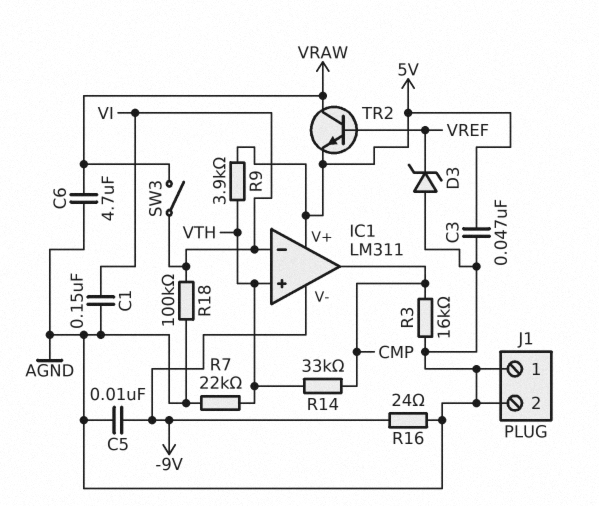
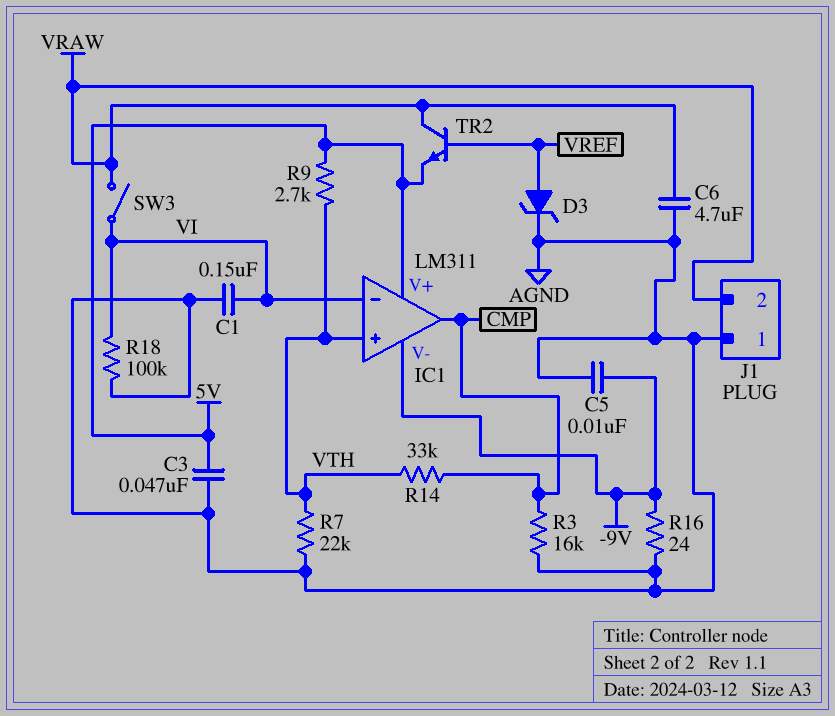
D3: zener (A AGND, K VREF) -> zener (A VREF, K AGND)
J1 pin 2: AGND -> VRAW
R9: 3.9k (5V, VTH) -> 2.7k (5V, VTH)

